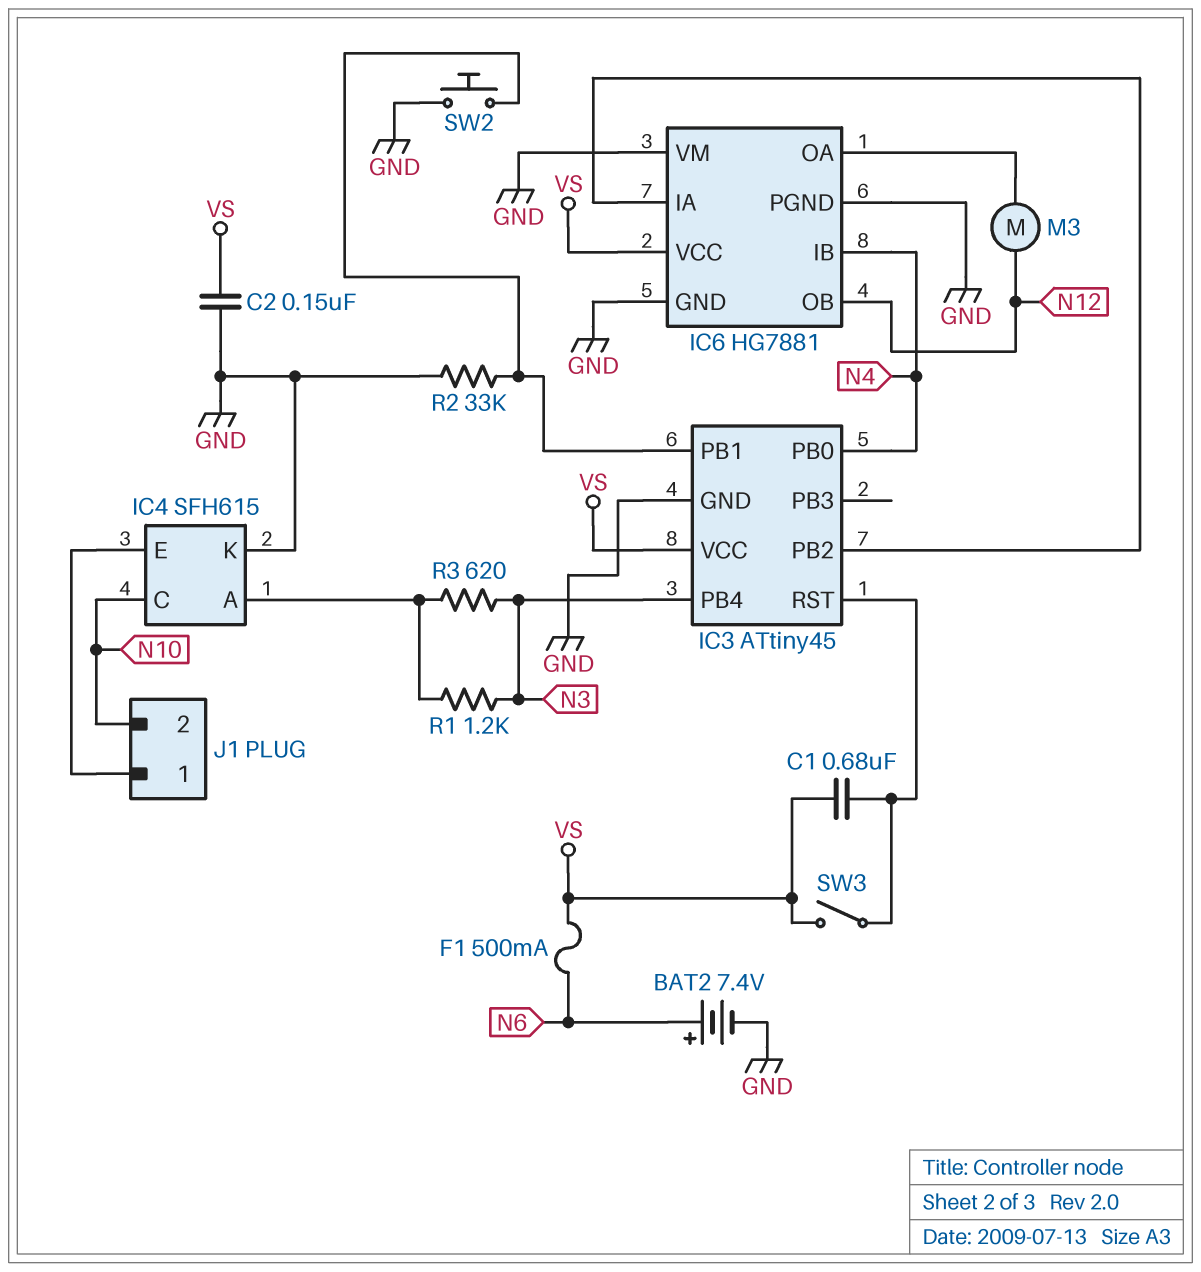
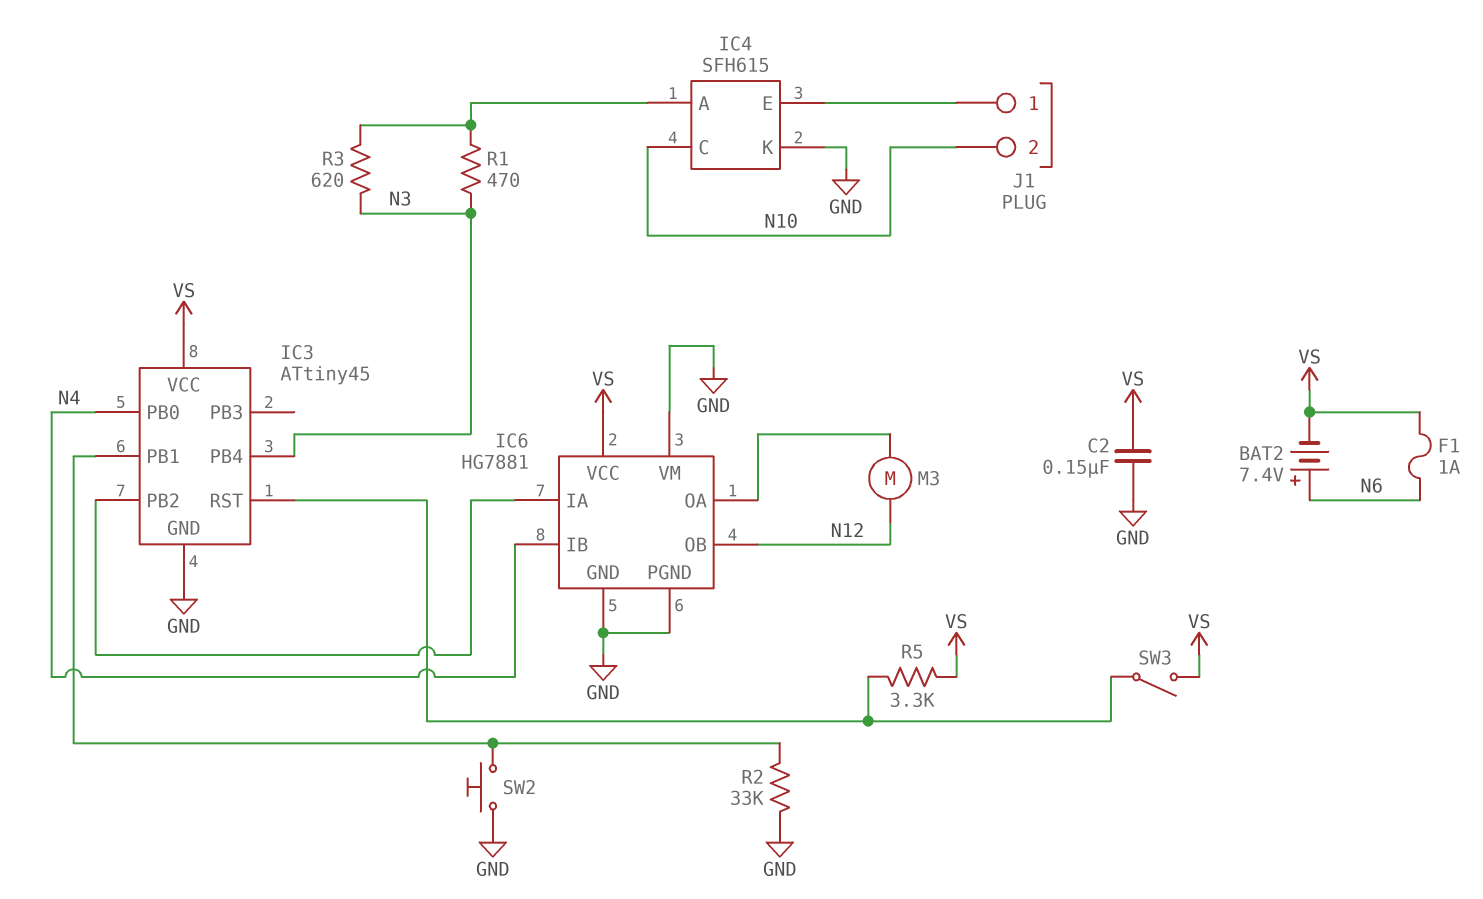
BAT2: 7.4V (plus N6, minus GND) -> 7.4V (plus N6, minus VS)
C1: 680nF (IC3/RST, VS) -> none
F1: 500mA (N6, VS) -> 1A (N6, VS)
R1: 1.2k (IC4/A, N3) -> 470 (IC4/A, N3)
R5: none -> 3.3k (IC3/RST, VS)

